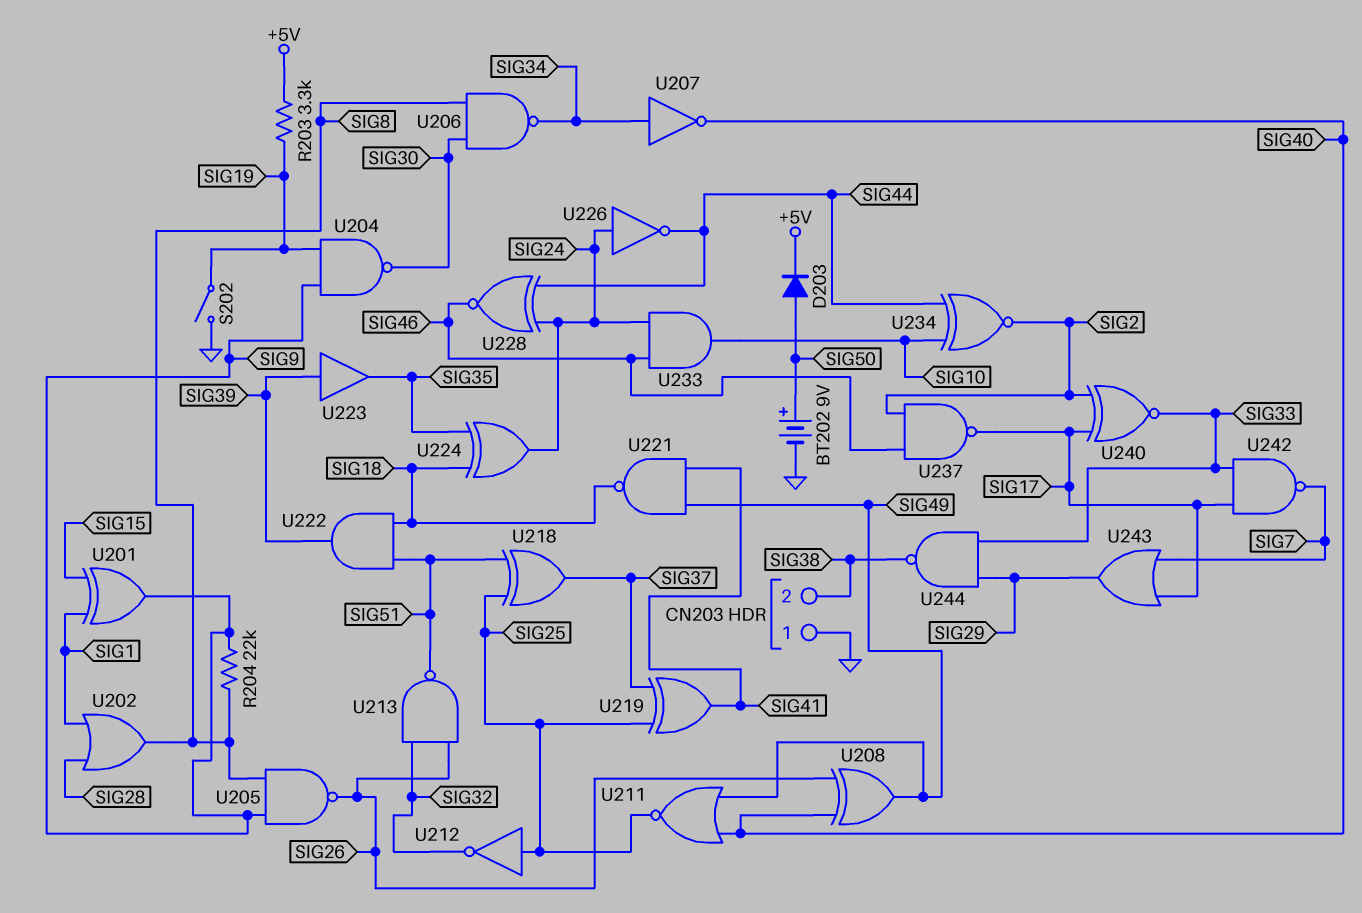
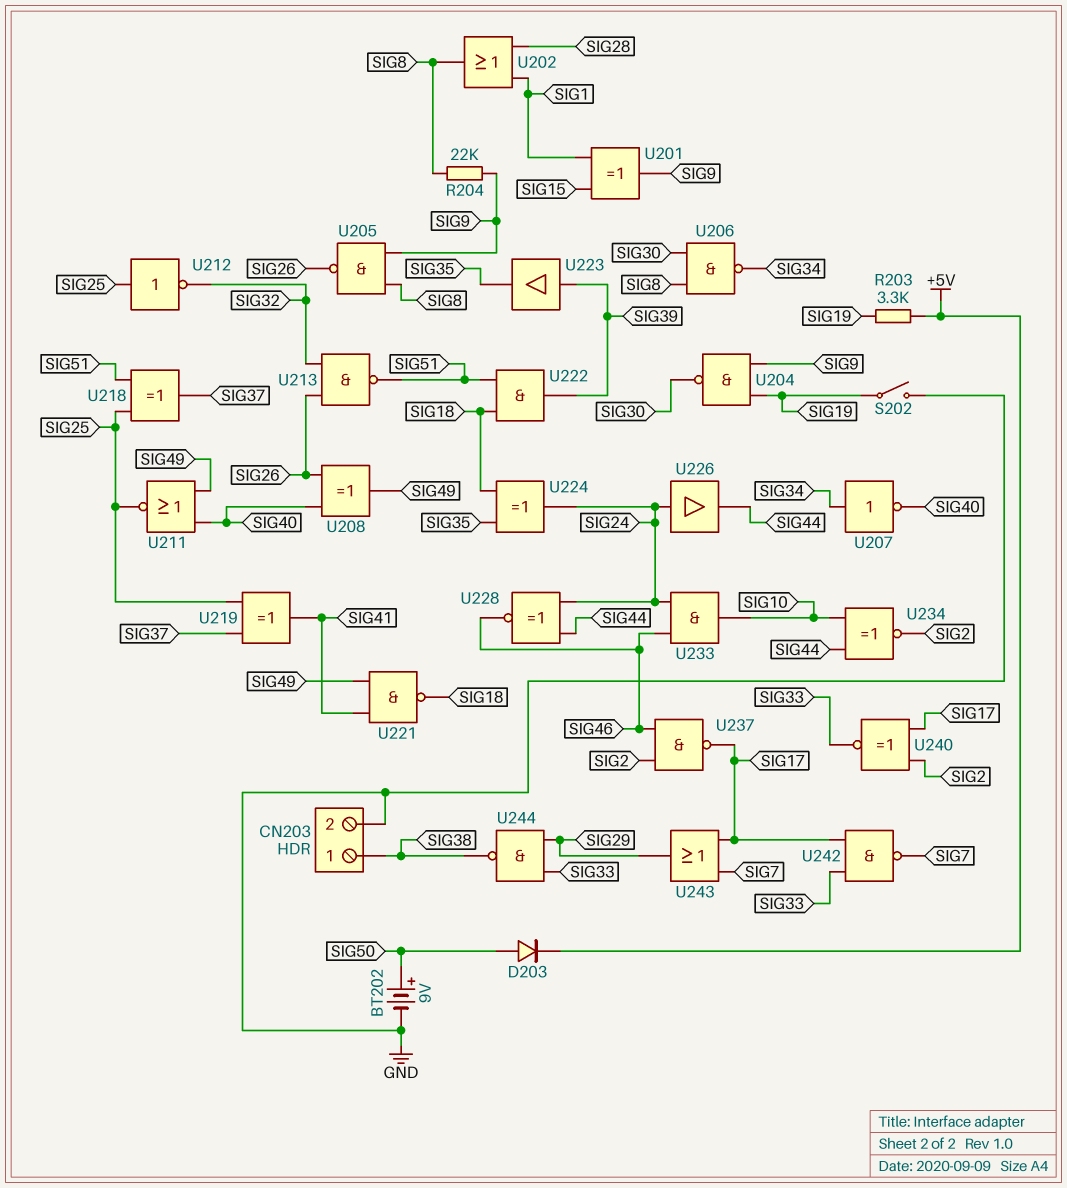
CN203 pin 1: GND -> SIG38
CN203 pin 2: SIG38 -> GND
U226: NOT (in SIG24, out SIG44) -> buffer (in SIG24, out SIG44)

